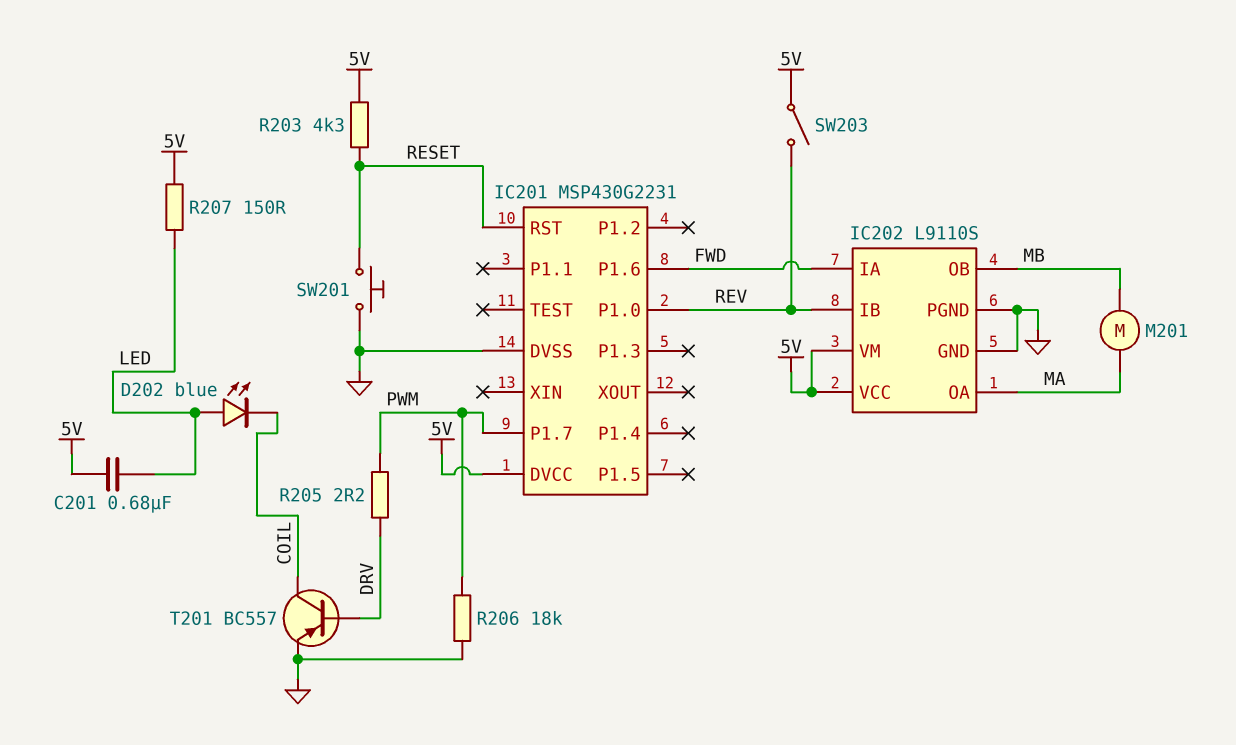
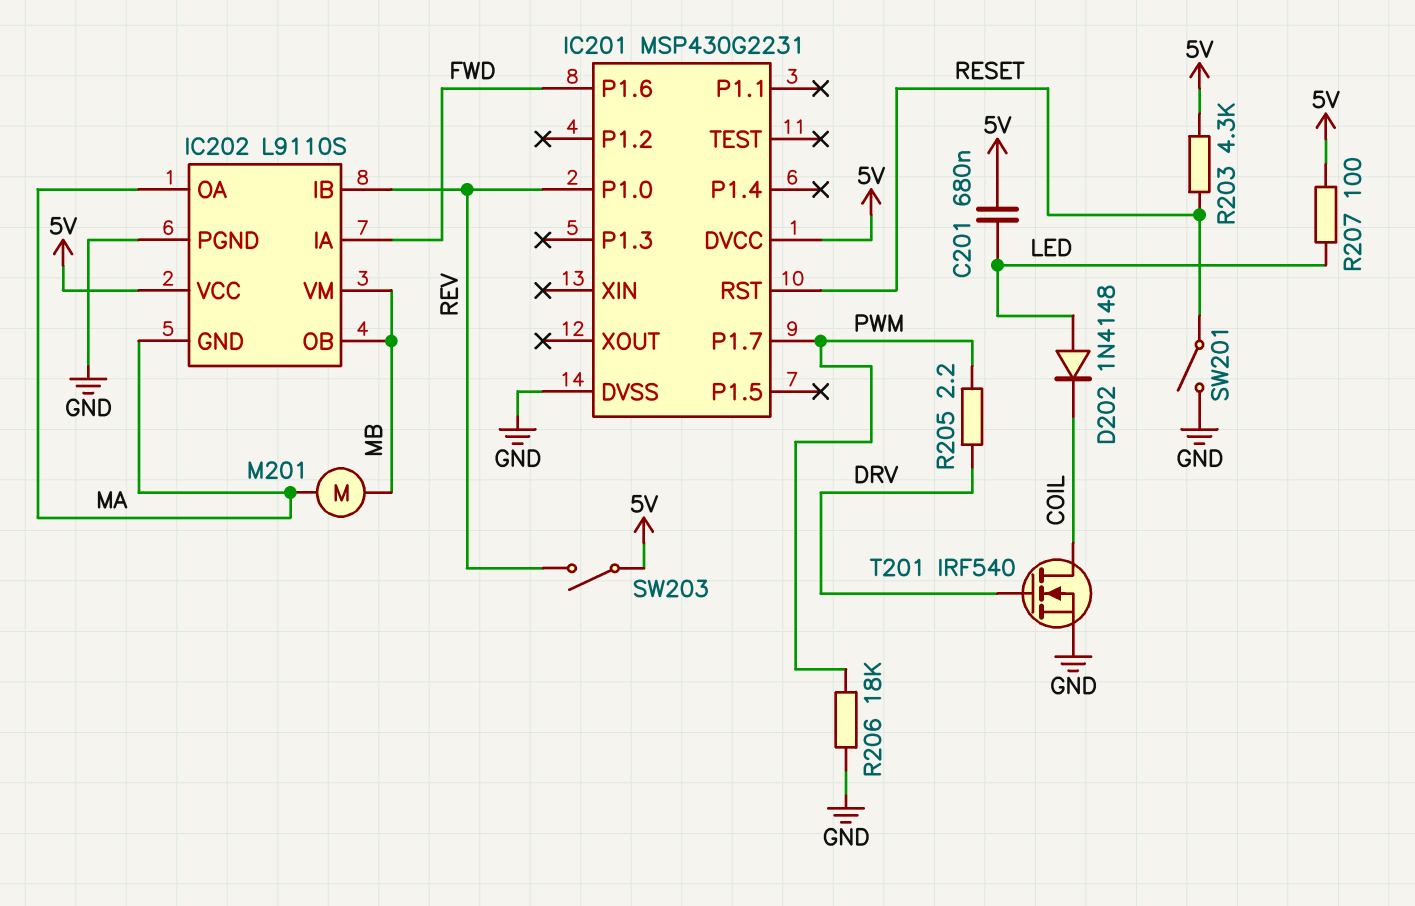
D202: LED blue (A LED, K COIL) -> diode 1N4148 (A LED, K COIL)
IC202 pin GND: GND -> MA
IC202 pin VM: 5V -> MB
R207: 150 (5V, LED) -> 100 (5V, LED)
SW201: button (GND, RESET) -> switch (GND, RESET)
T201: PNP BC557 (B DRV, C COIL, E GND) -> NMOS IRF540 (G DRV, D COIL, S GND)

